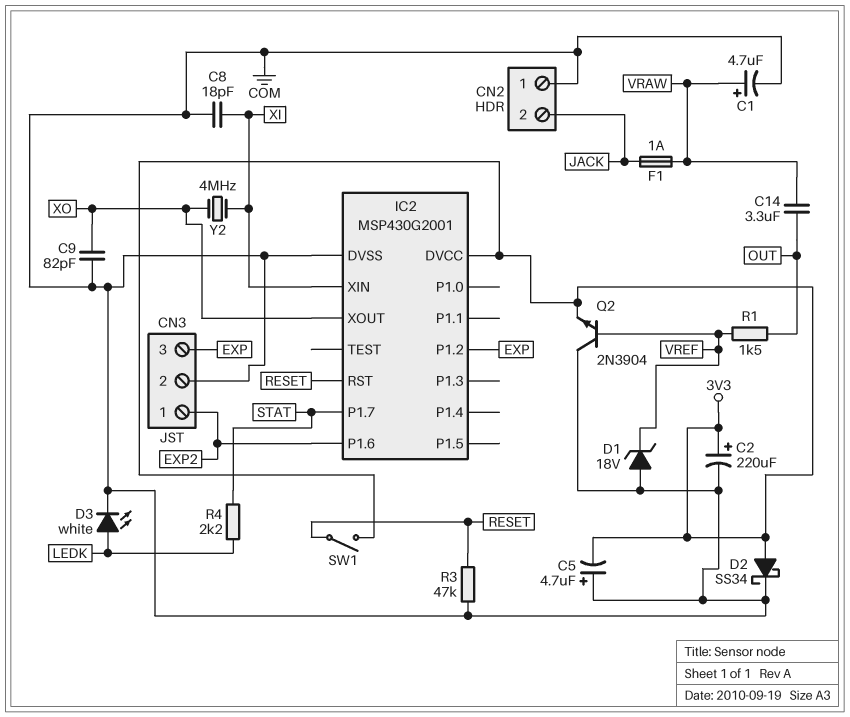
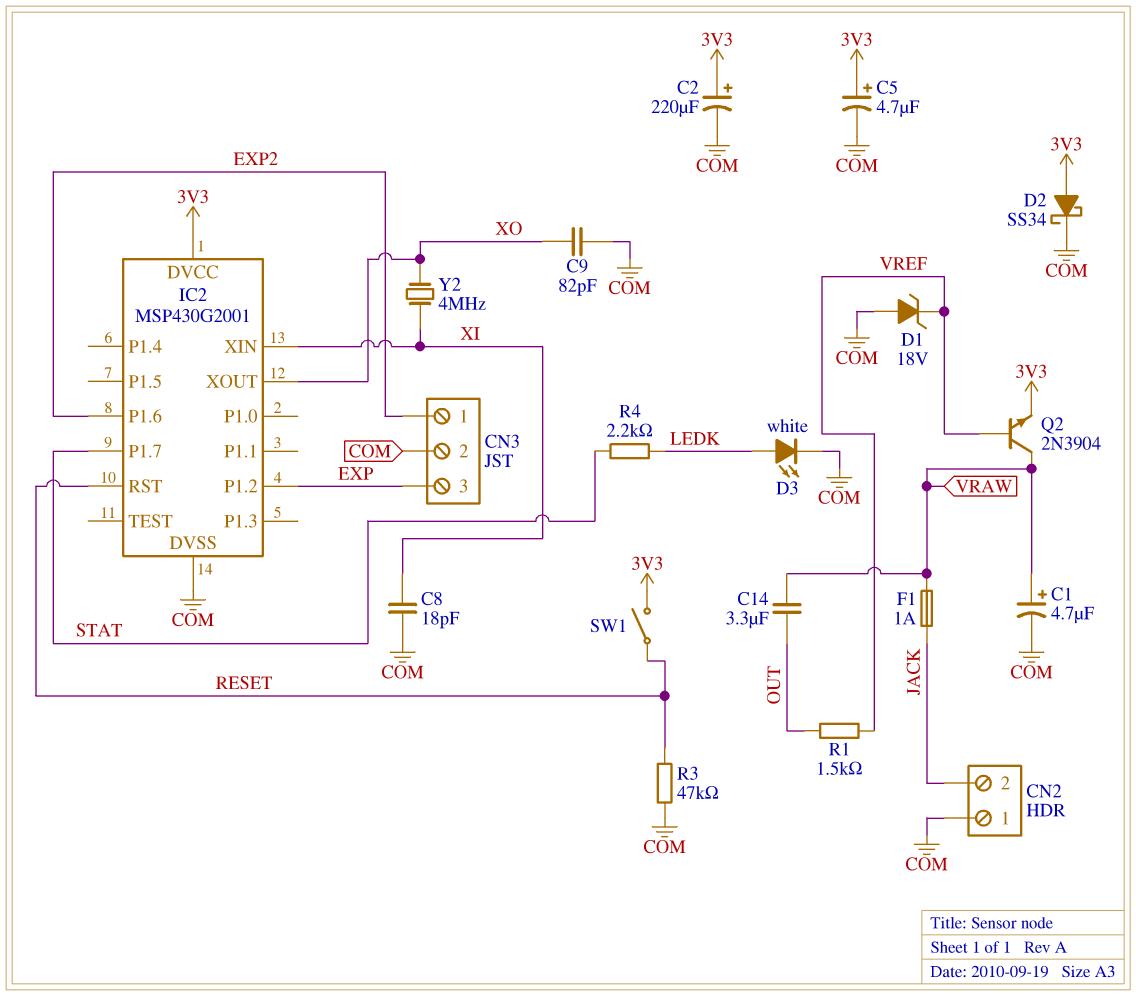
C5: 4.7uF (plus COM, minus 3V3) -> 4.7uF (plus 3V3, minus COM)
Q2: NPN 2N3904 (B VREF, C COM, E 3V3) -> NPN 2N3904 (B VREF, C VRAW, E 3V3)

